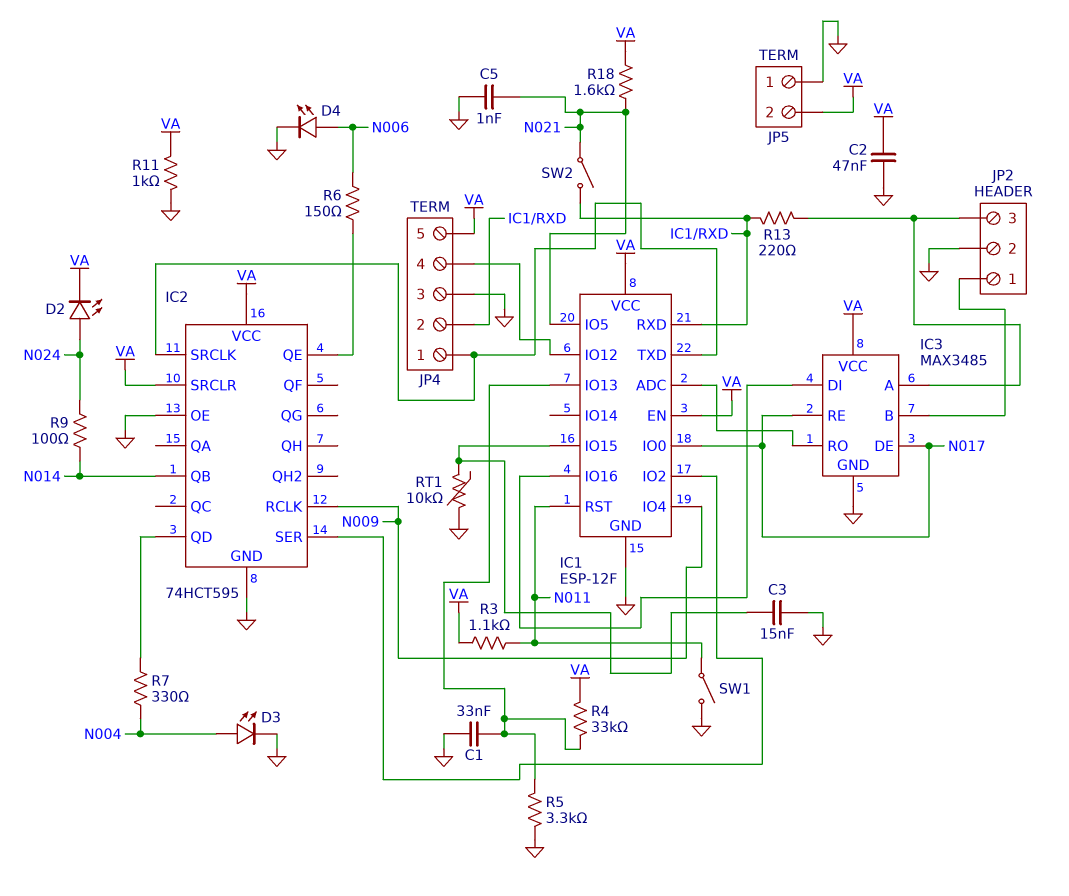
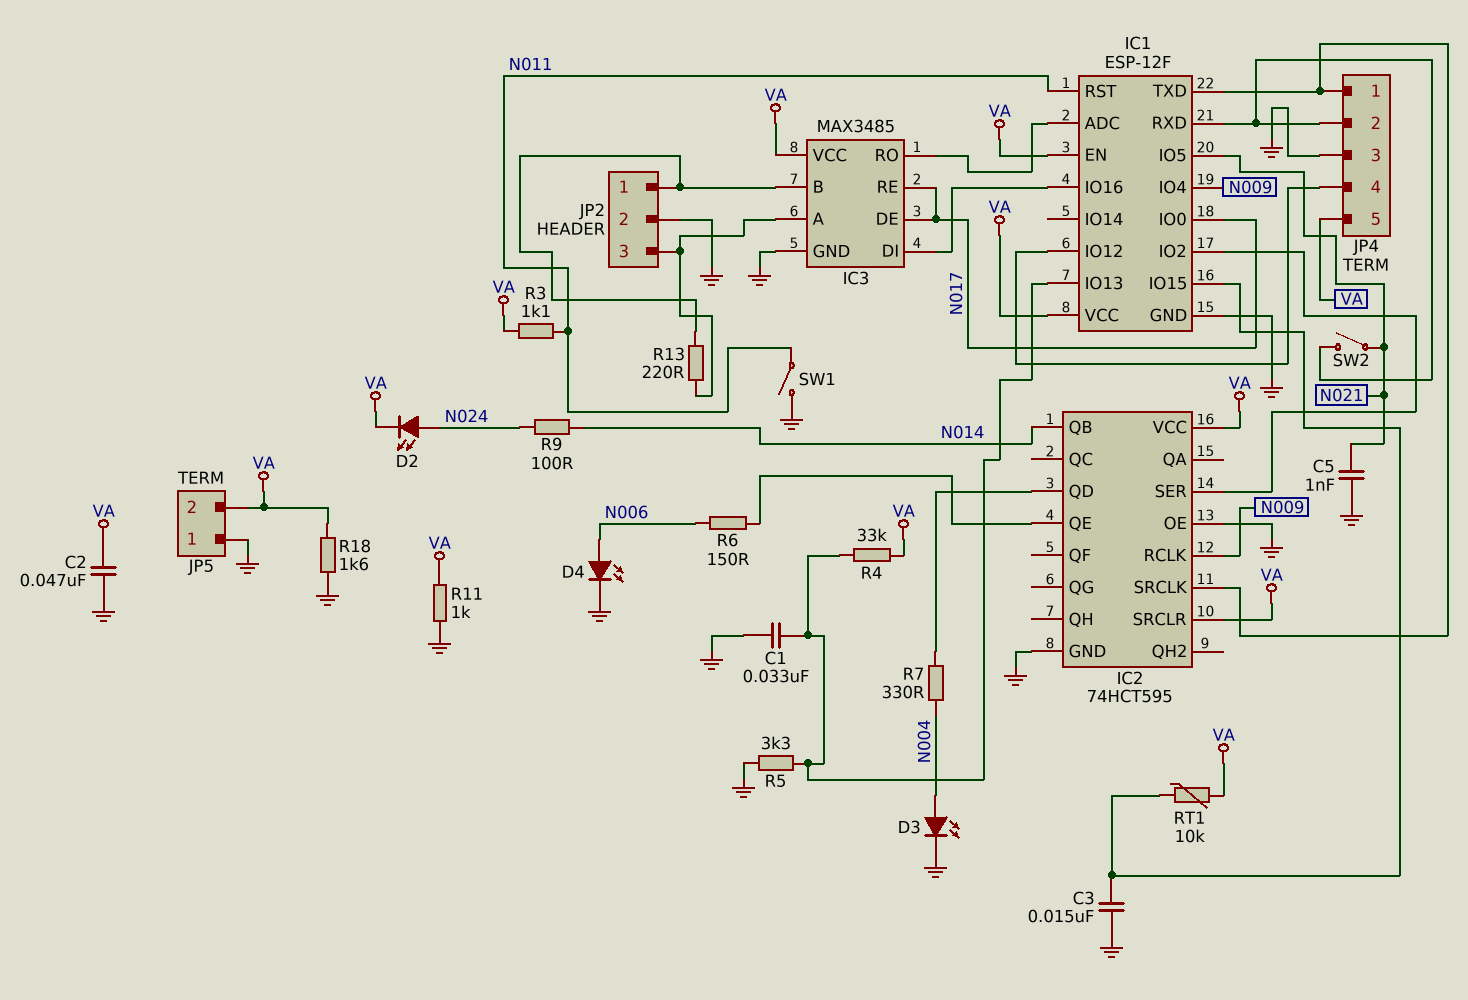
R13: 220 (IC1/RXD, IC3/A) -> 220 (IC3/A, IC3/B)
R18: 1.6k (N021, VA) -> 1.6k (GND, VA)
RT1: 10k (GND, IC1/IO15) -> 10k (IC1/IO15, VA)

